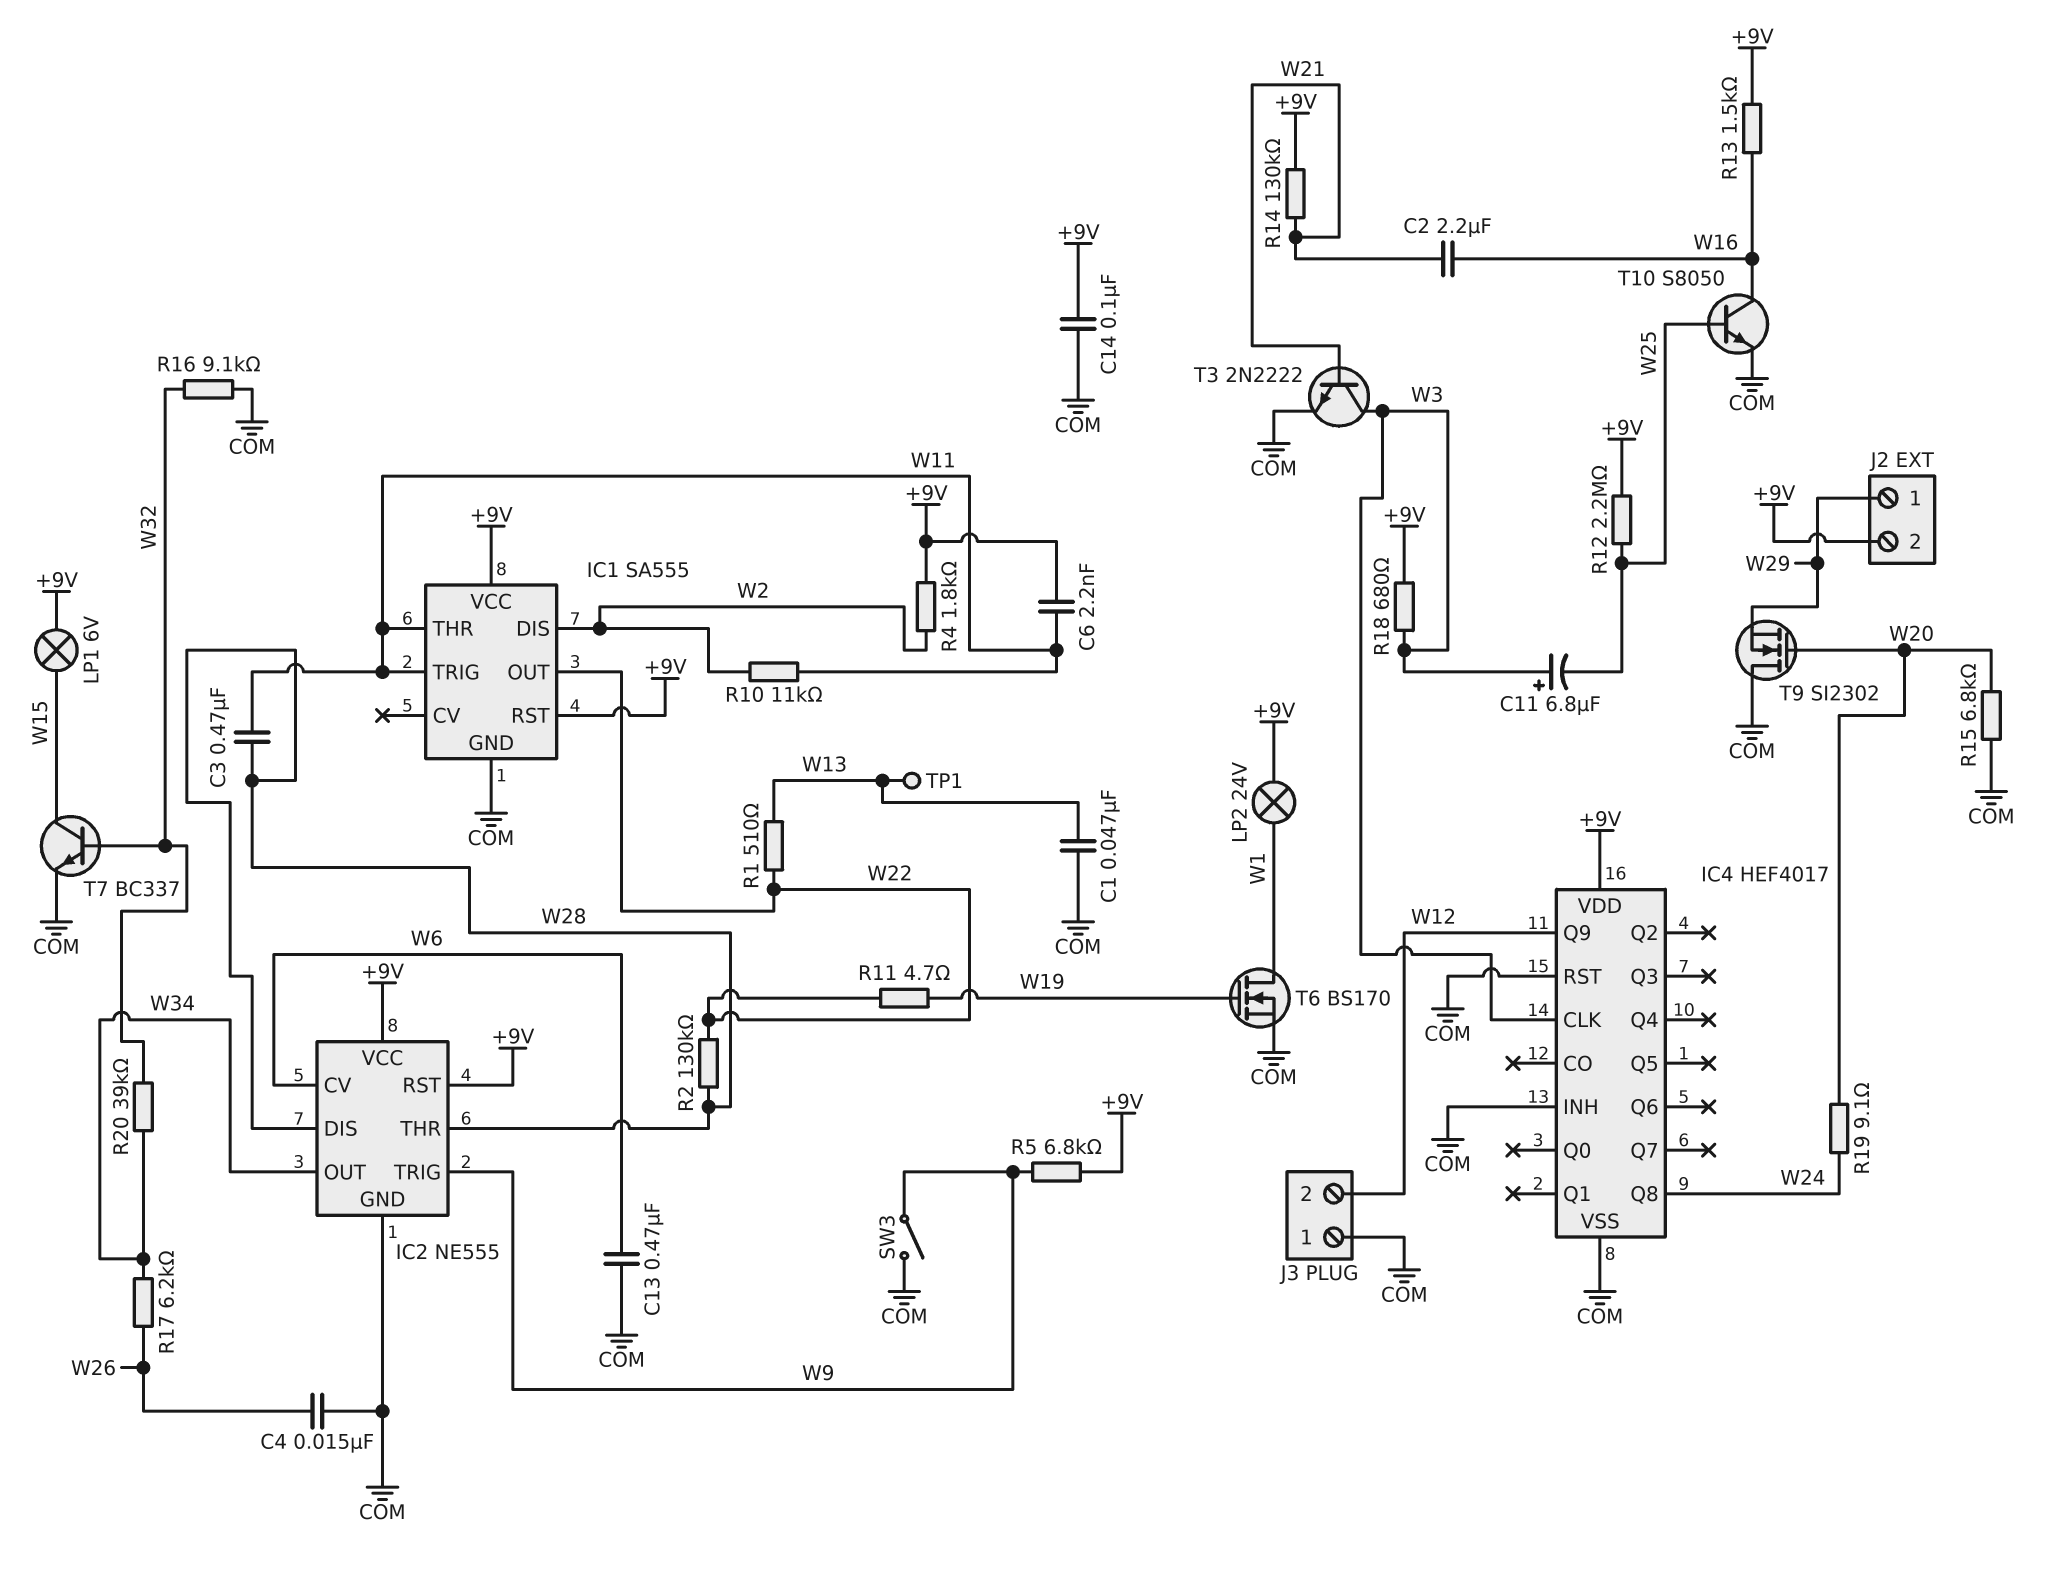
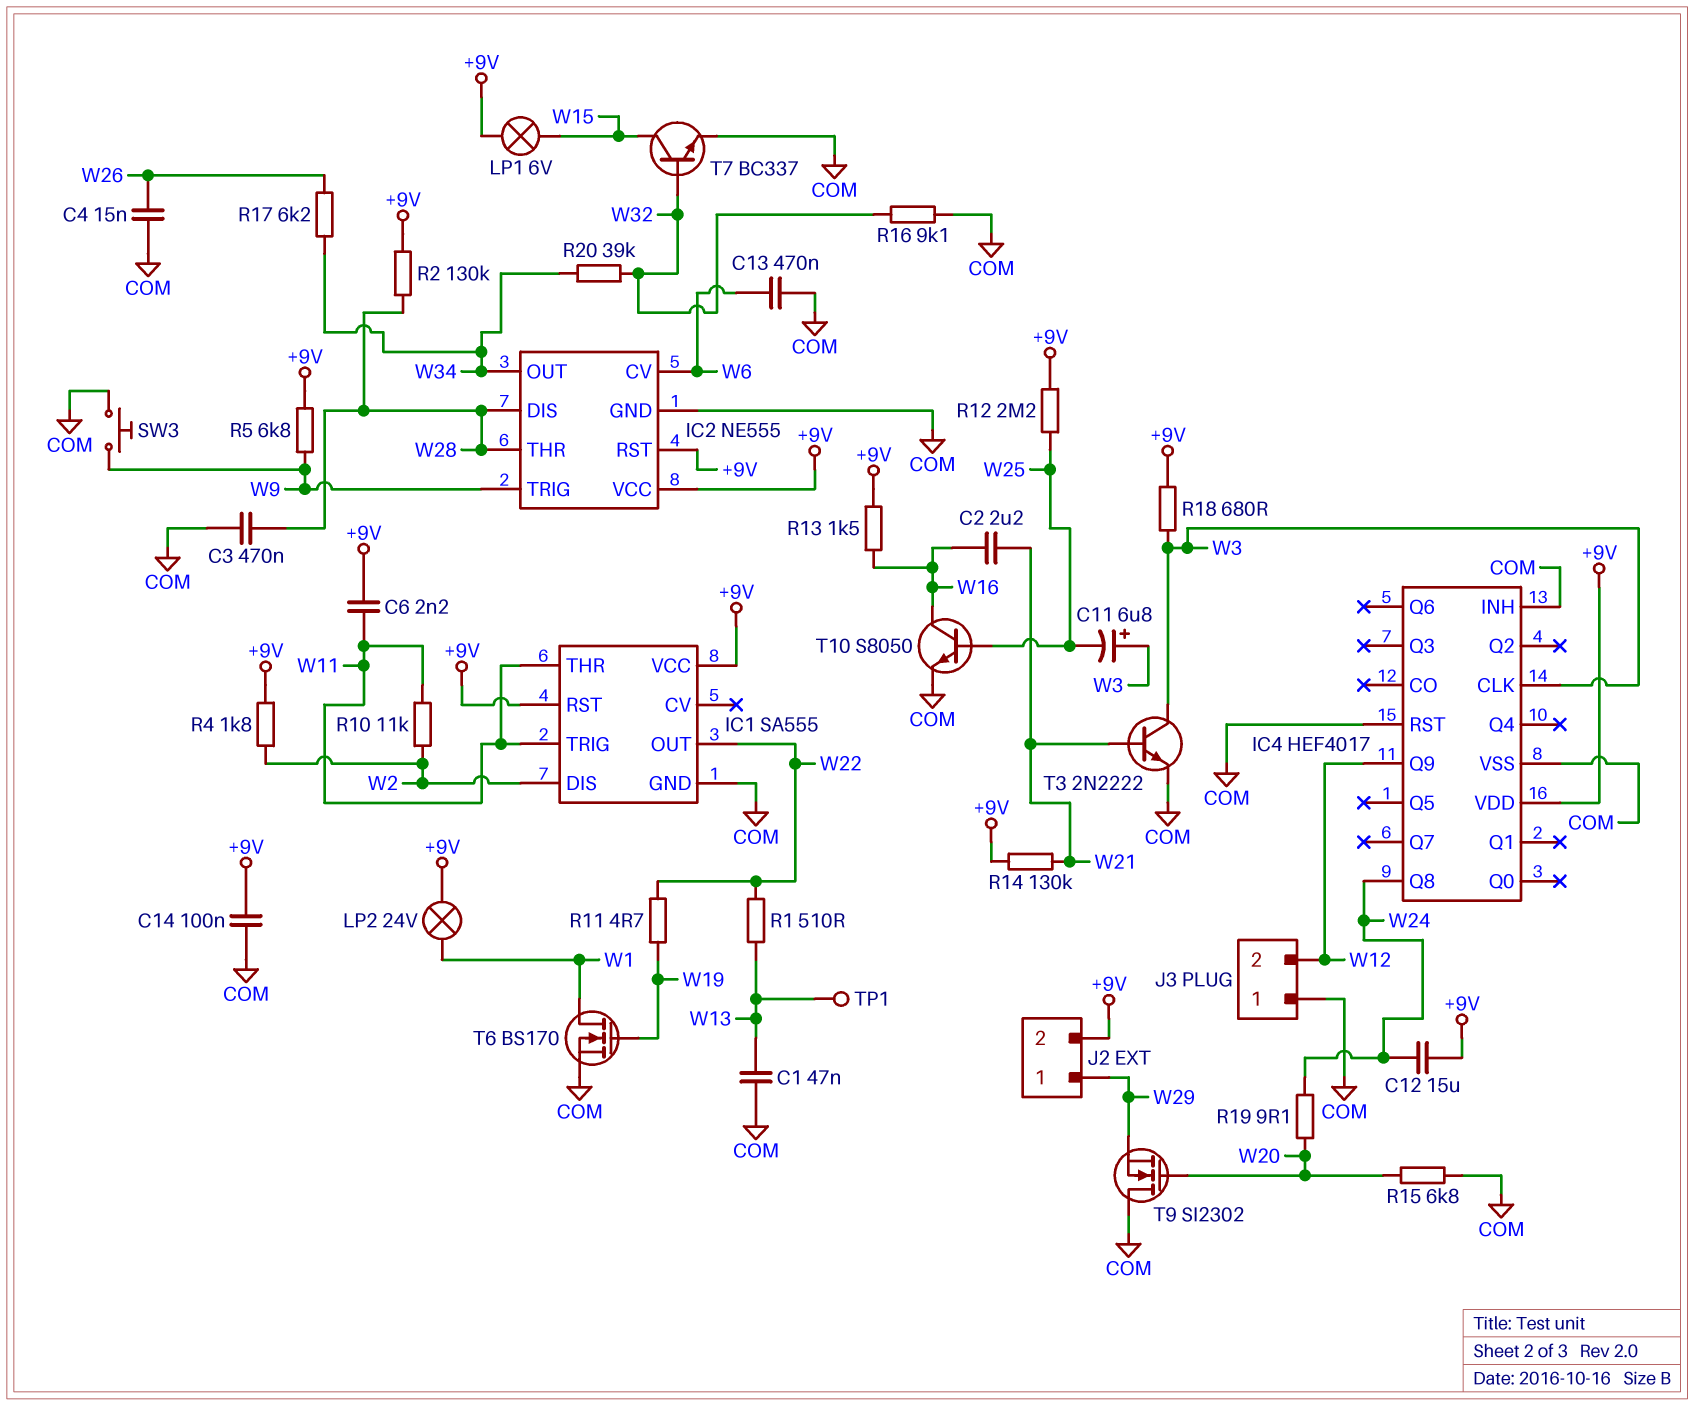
C3: 470nF (W11, W28) -> 470nF (COM, W28)
C12: none -> 15uF (+9V, W24)
R2: 130k (W22, W28) -> 130k (+9V, W28)
SW3: switch (COM, W9) -> button (COM, W9)

